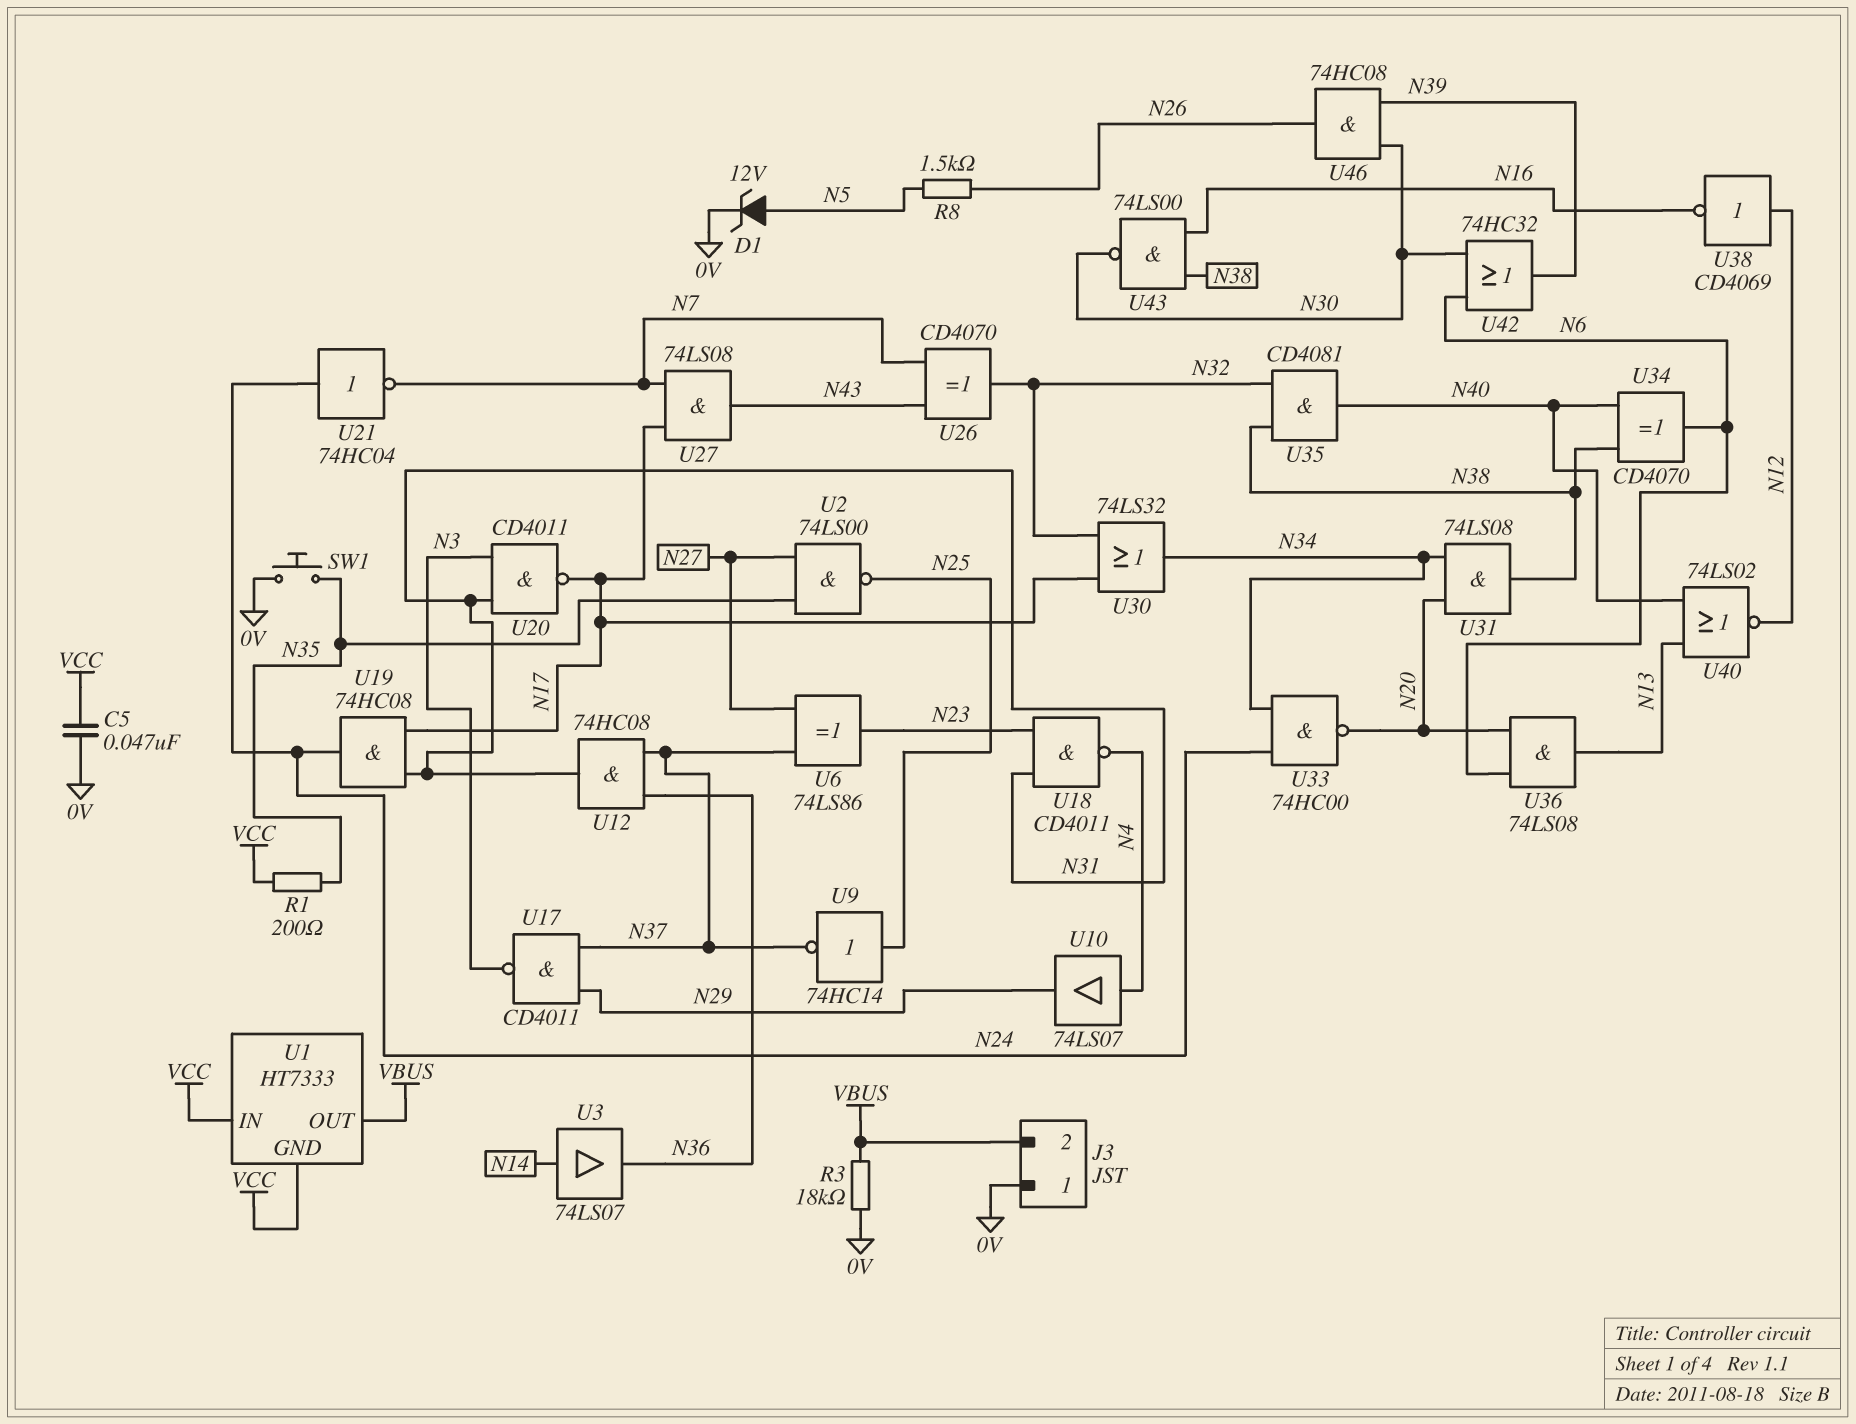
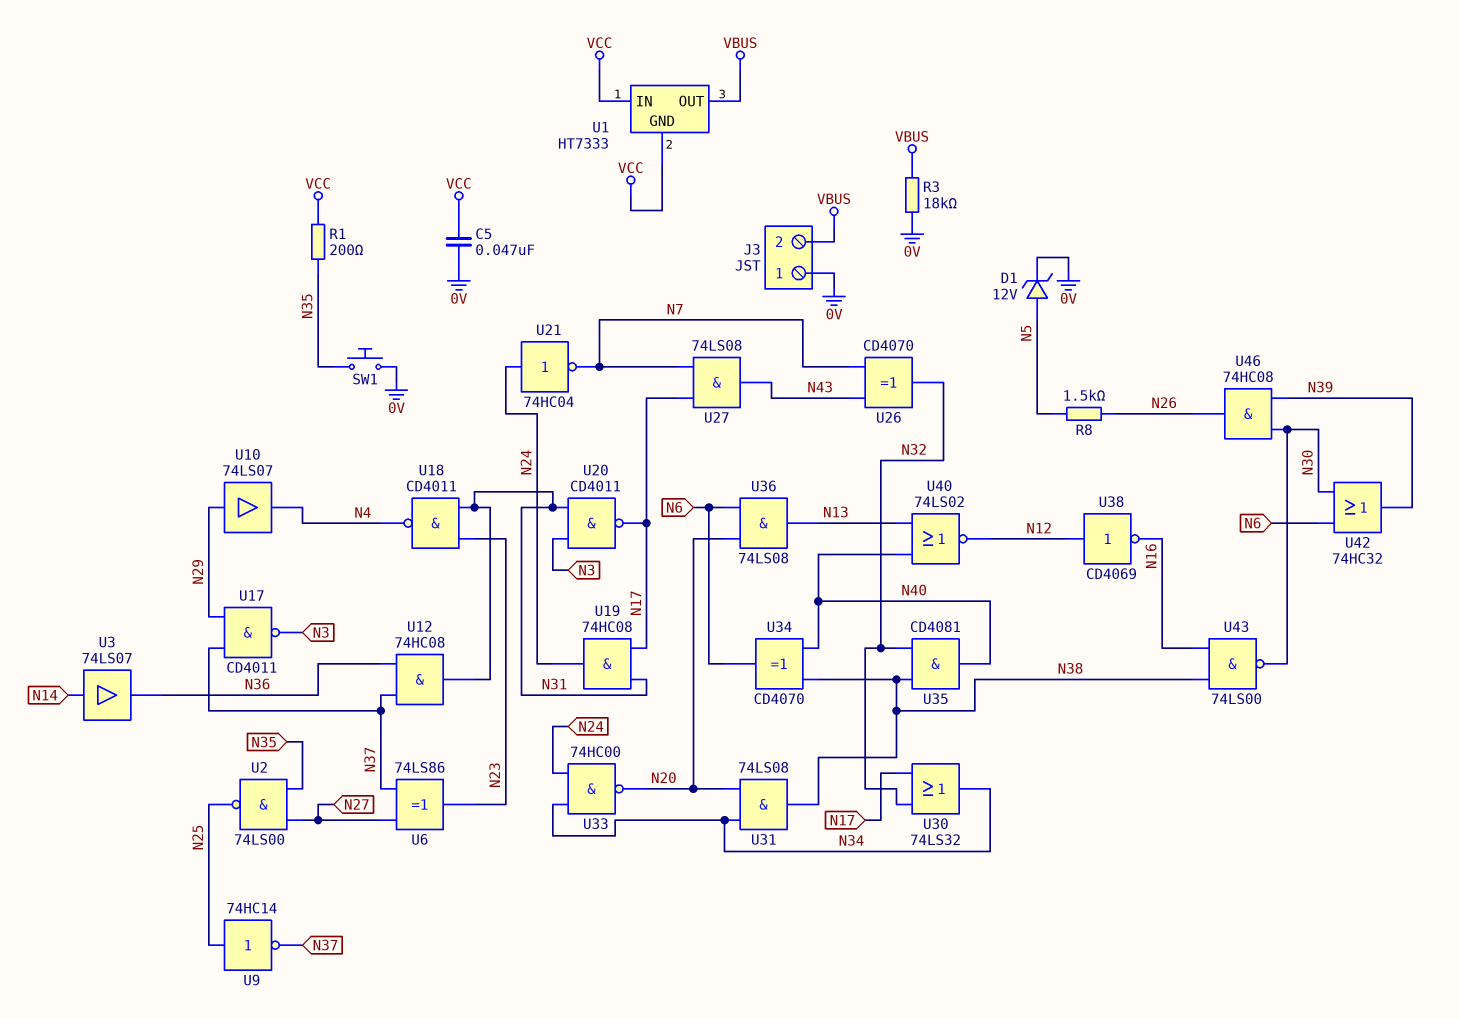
U10: buffer 74LS07 (in N4, out N29) -> buffer 74LS07 (in N29, out N4)

